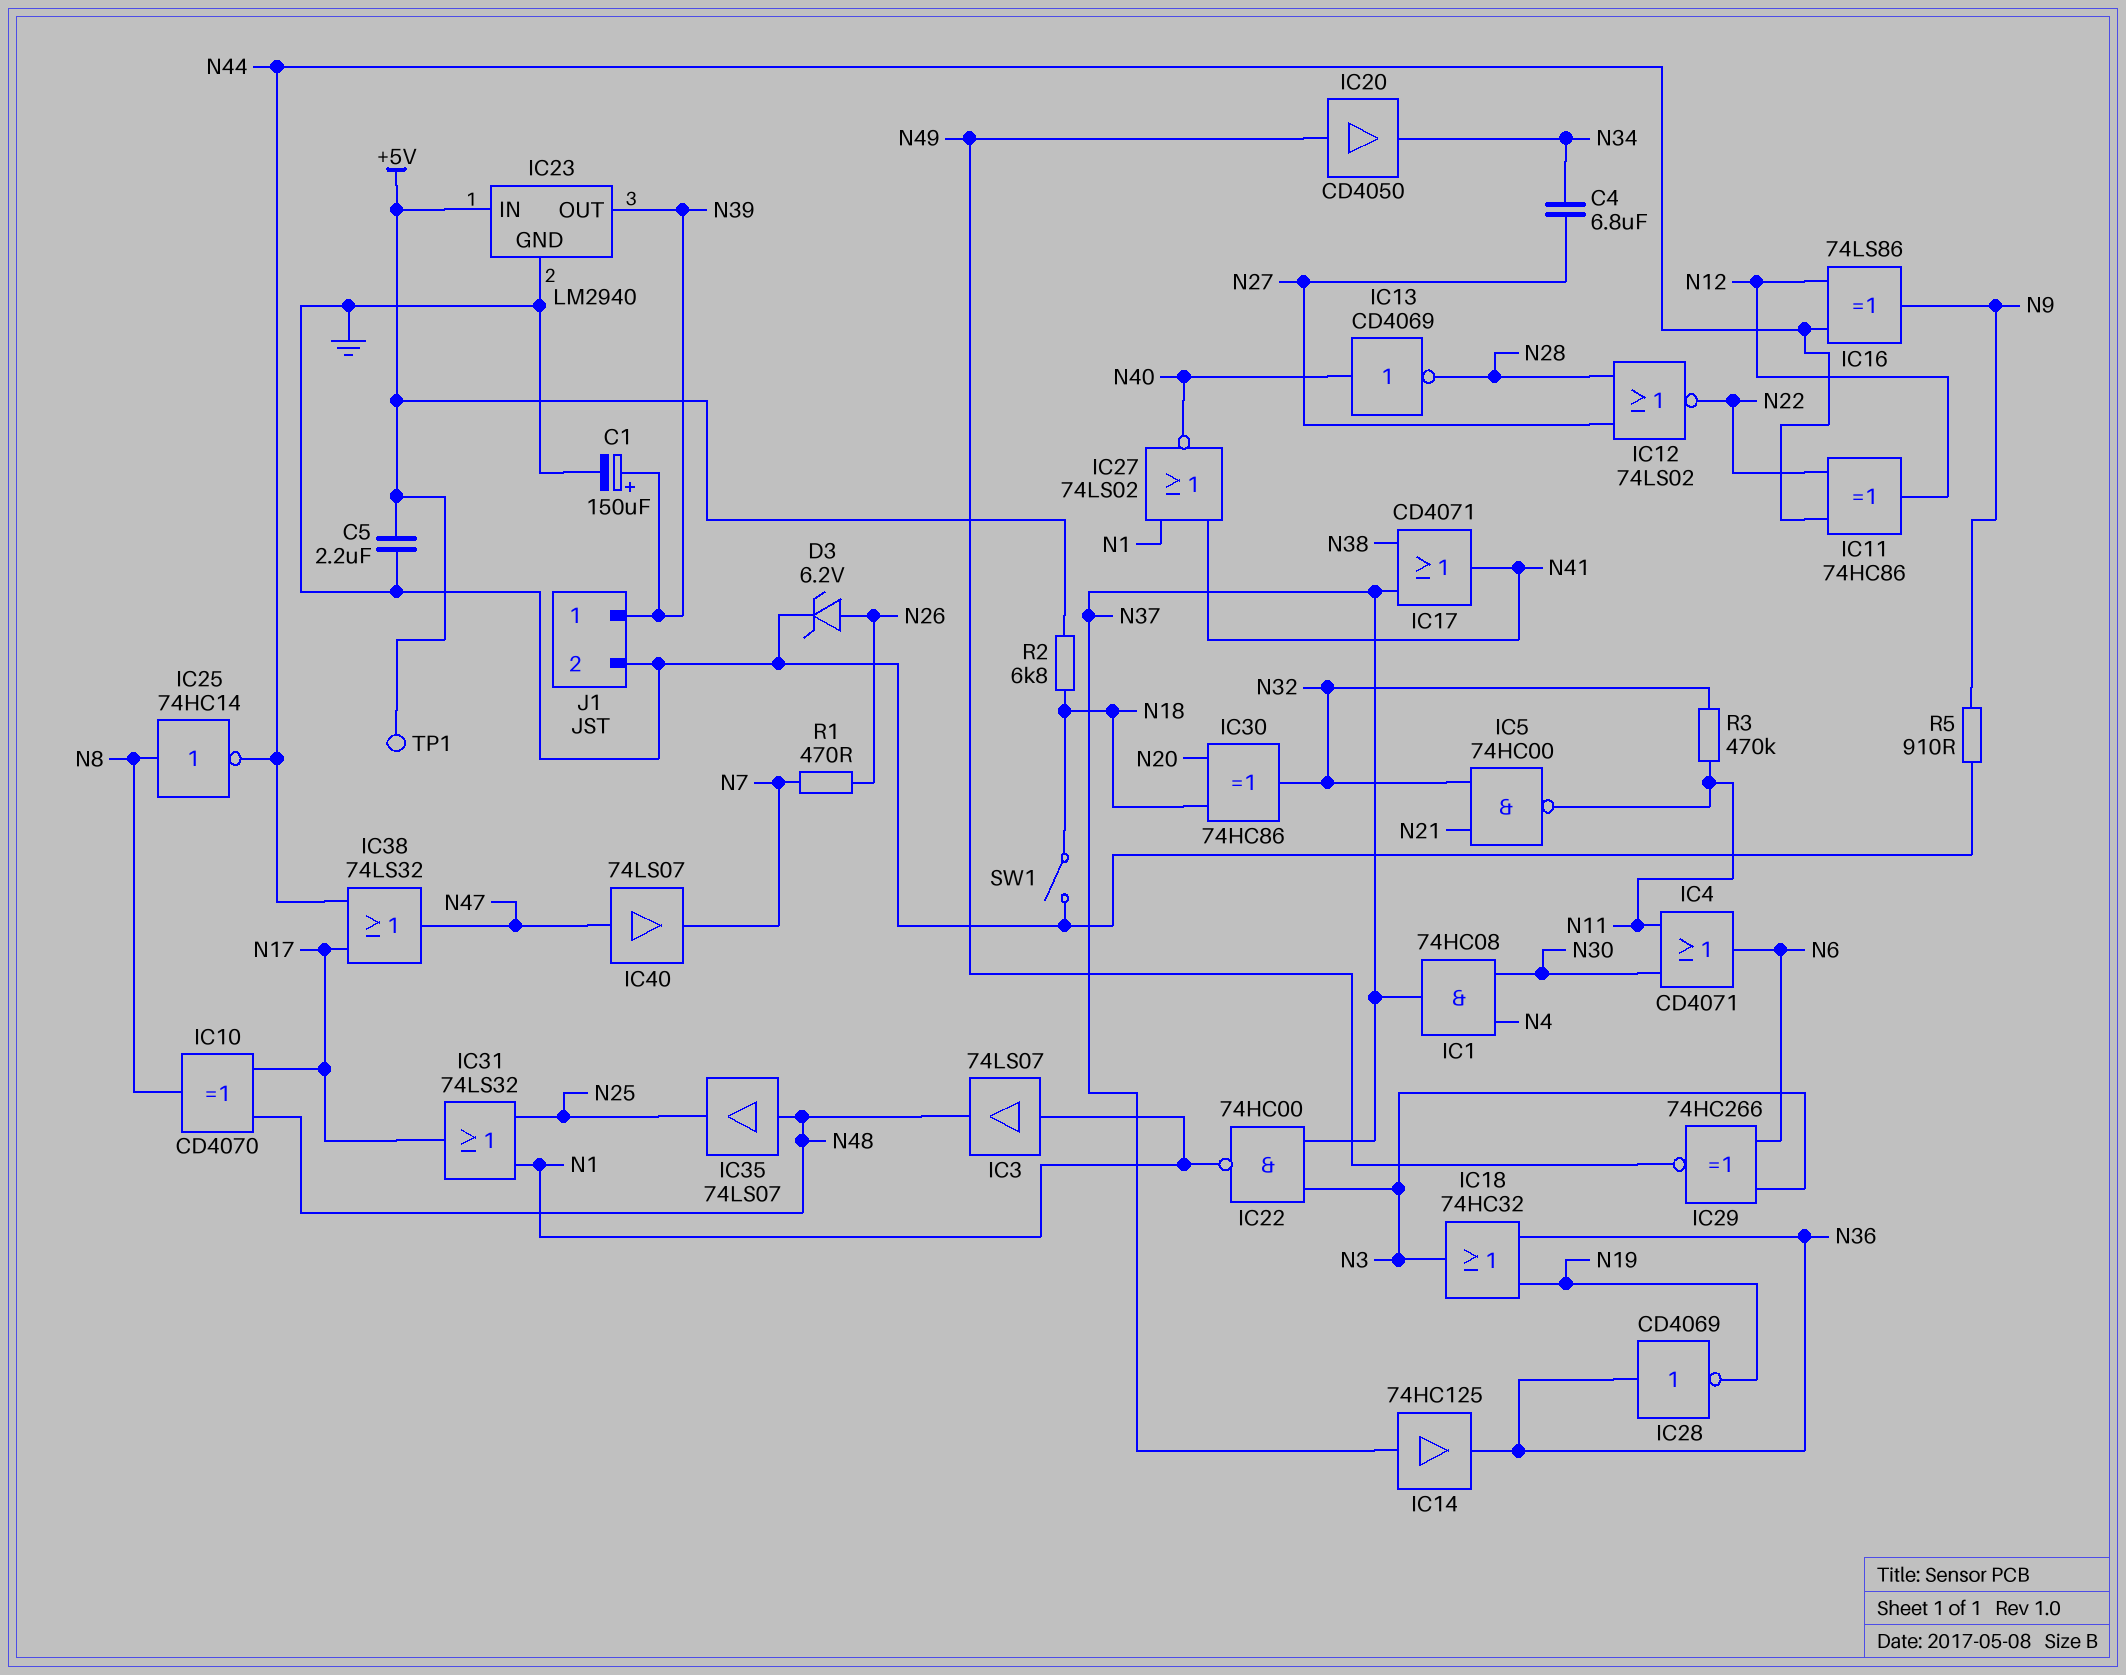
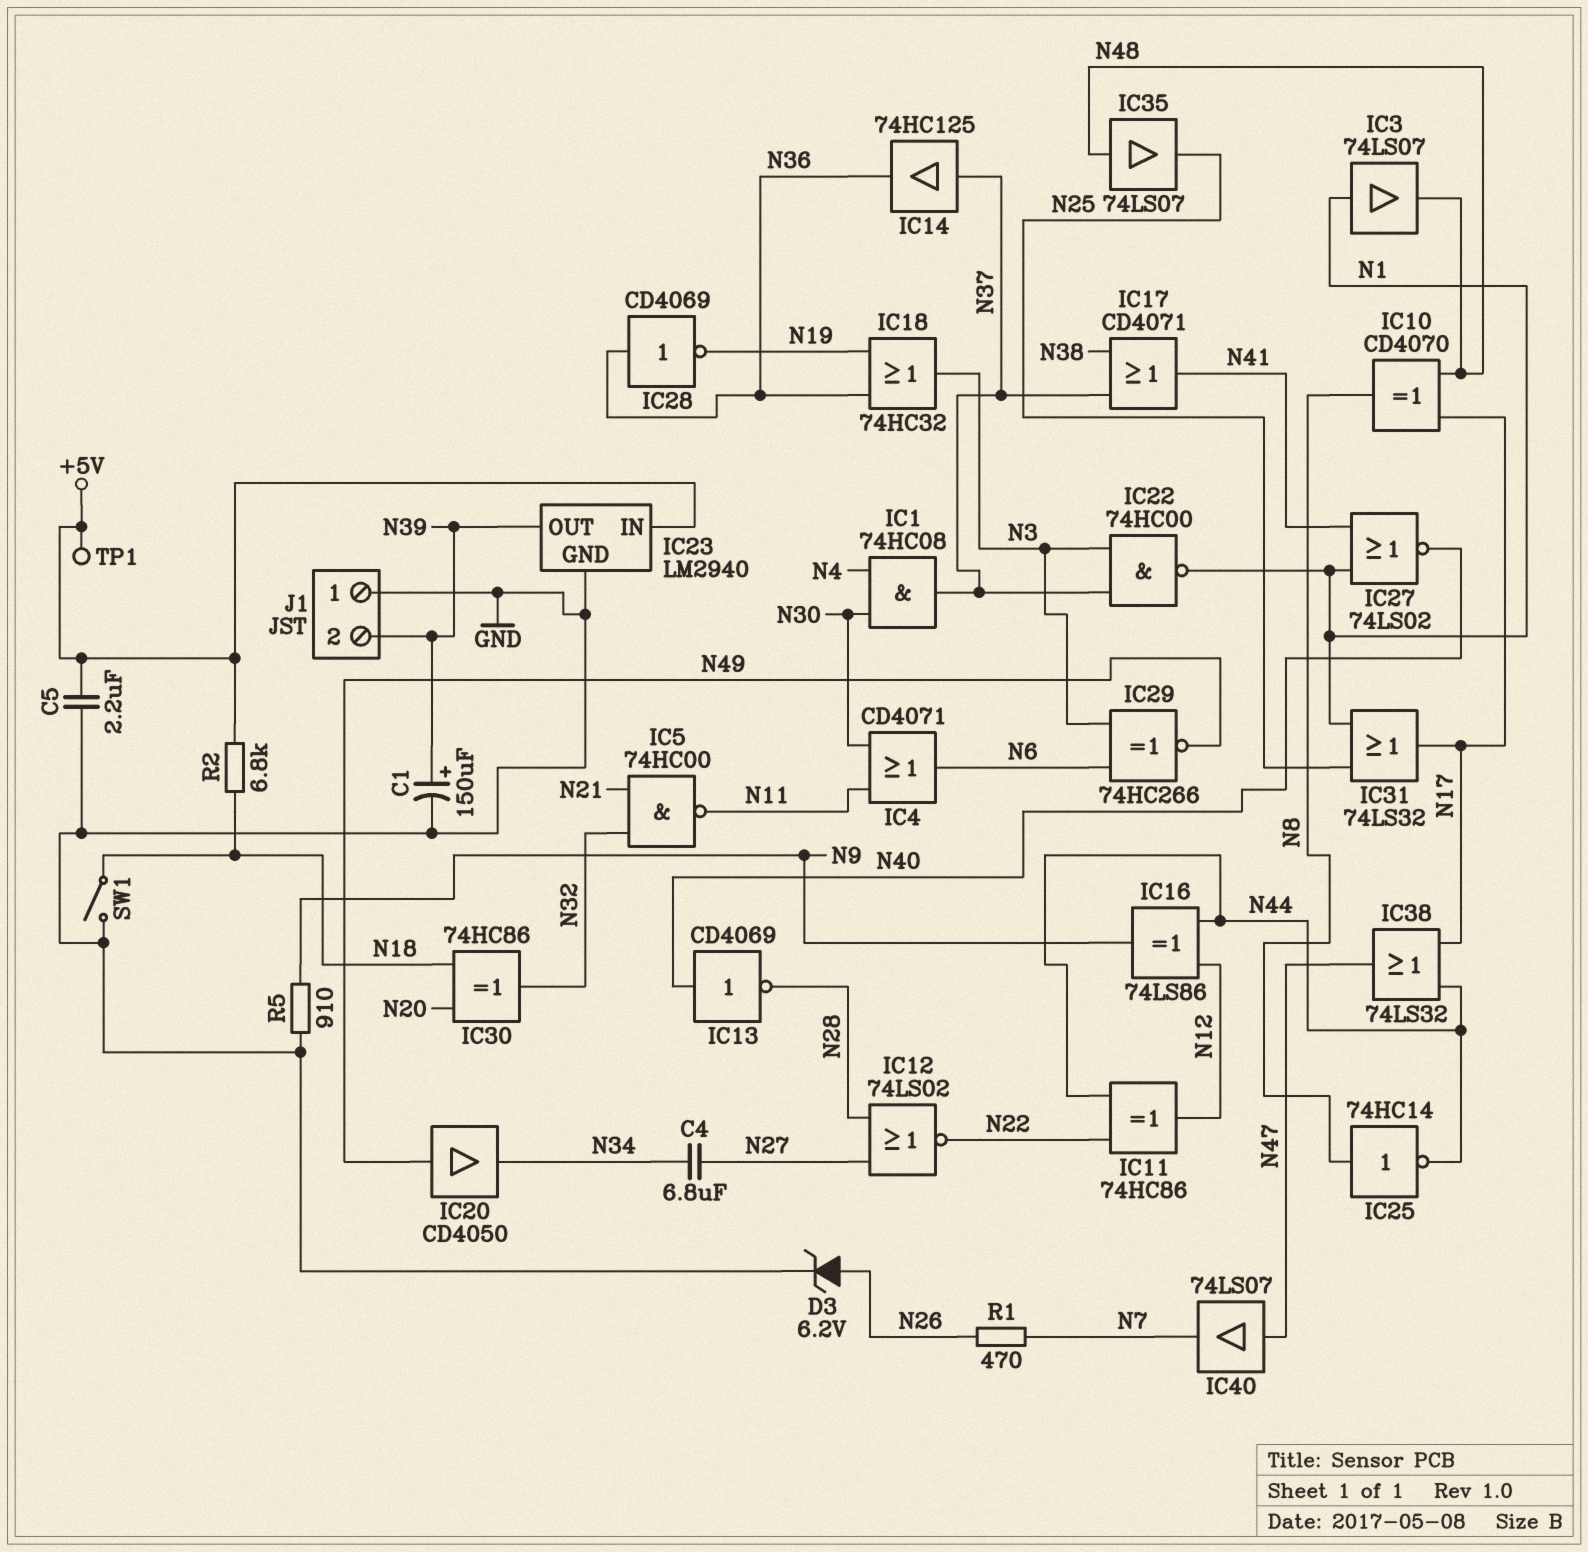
J1 pin 1: N39 -> GND
J1 pin 2: GND -> N39
R3: 470k (N11, N32) -> none

